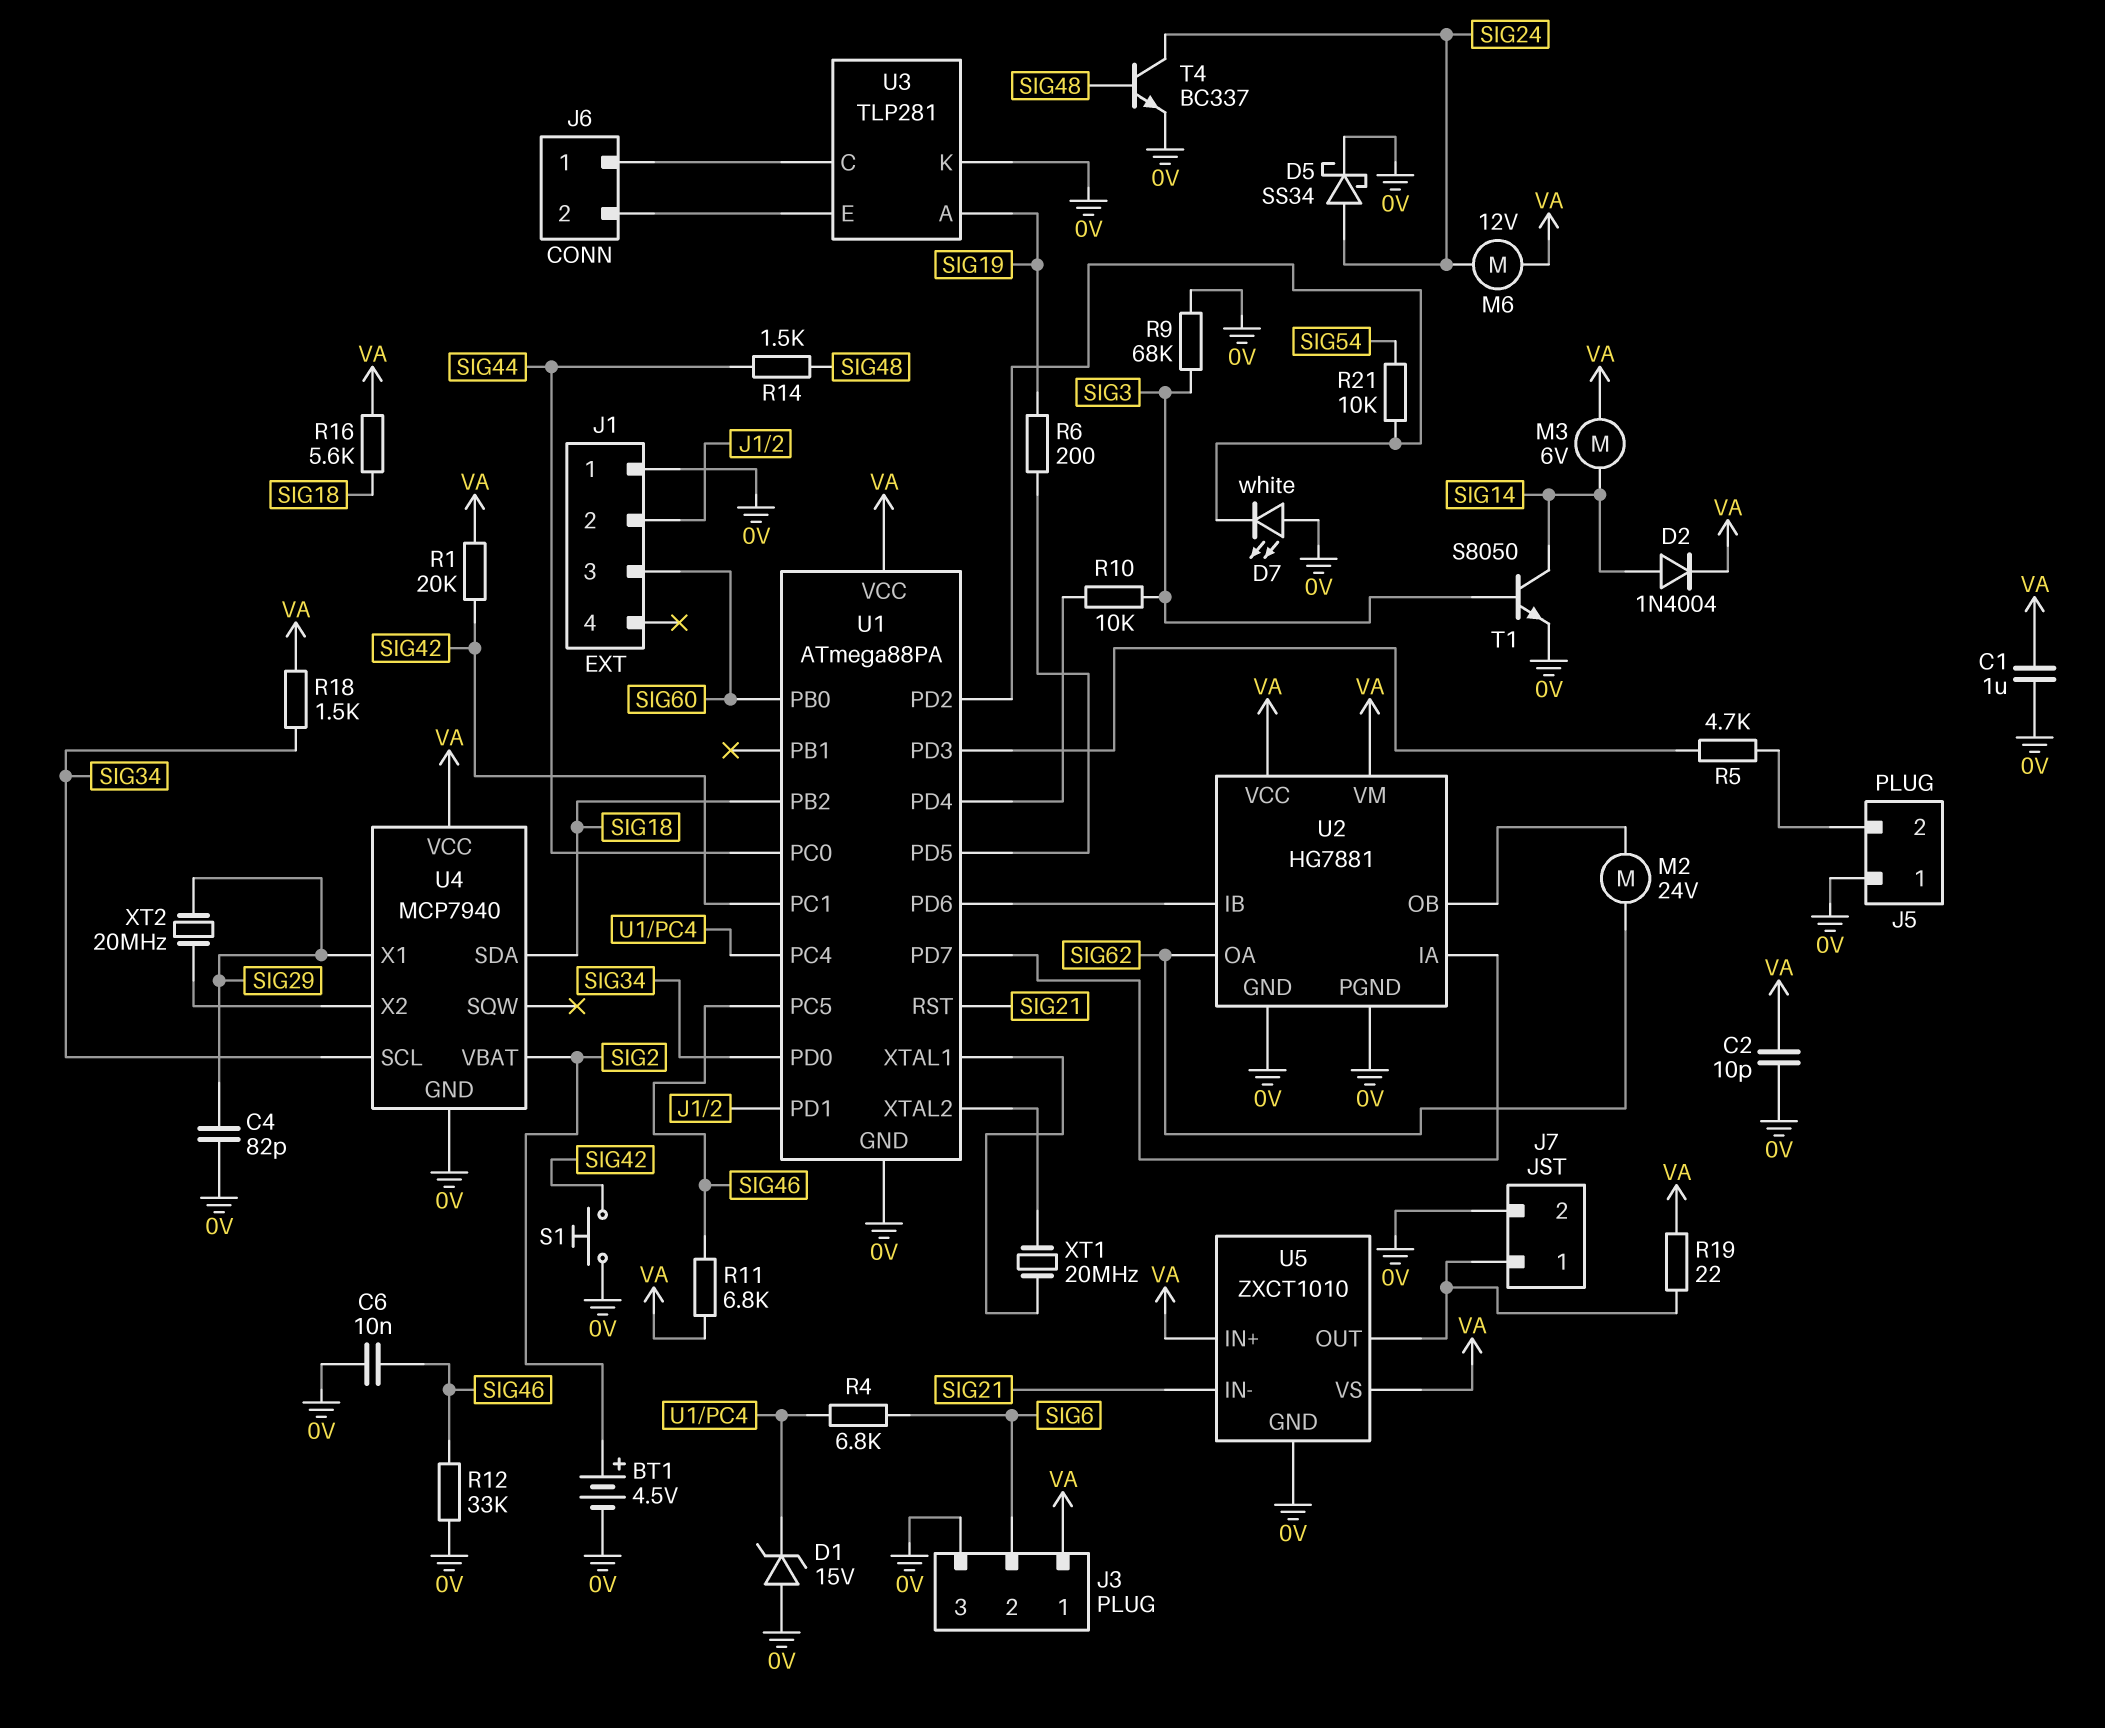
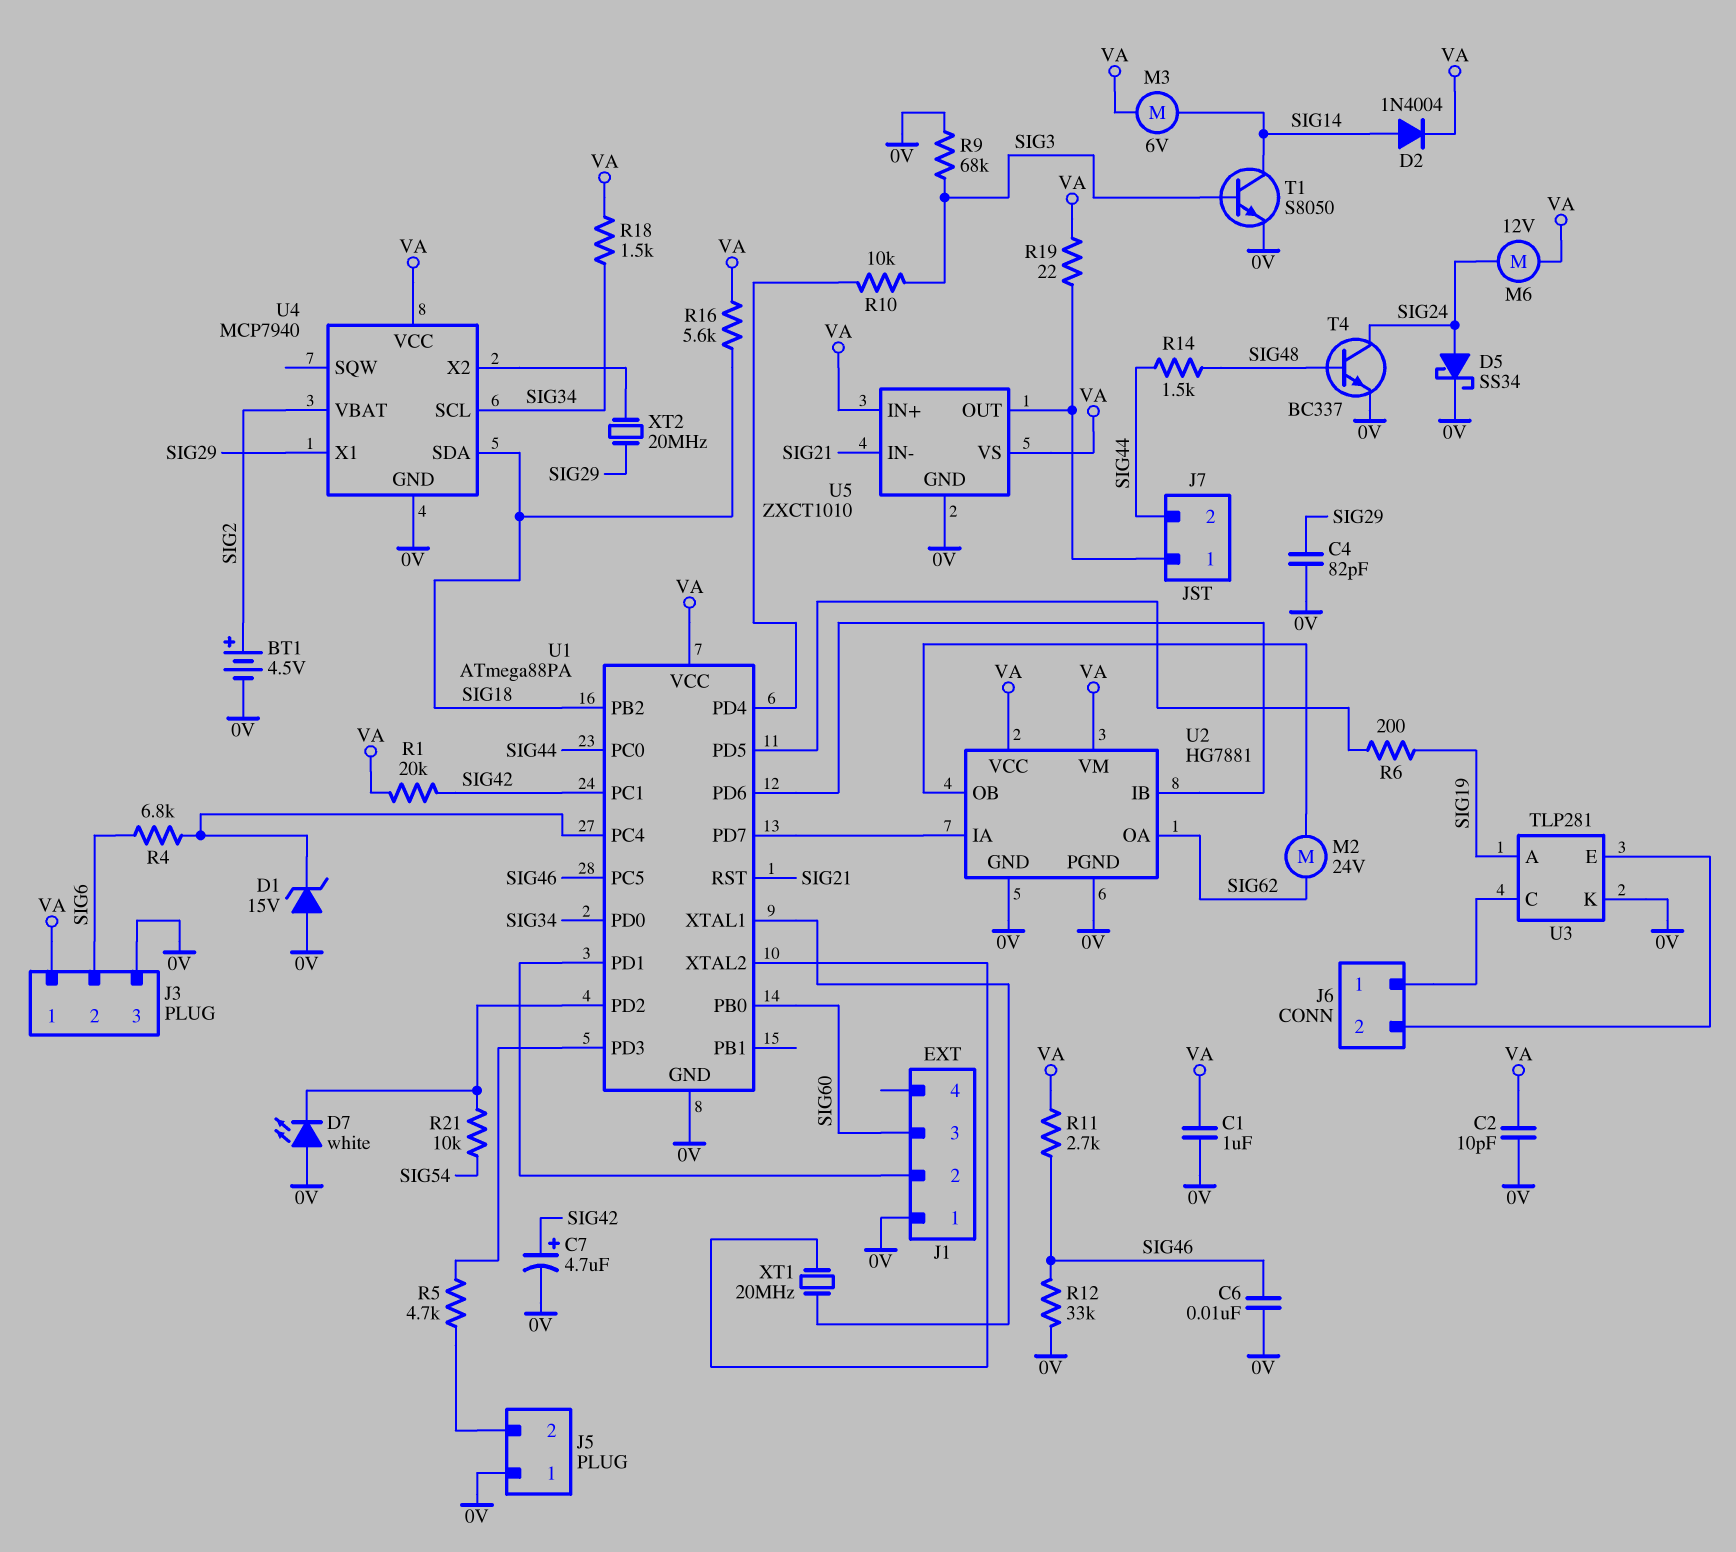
C7: none -> 4.7uF (plus SIG42, minus 0V)
J7 pin 2: 0V -> SIG44
R11: 6.8k (SIG46, VA) -> 2.7k (SIG46, VA)
S1: button (0V, SIG42) -> none

